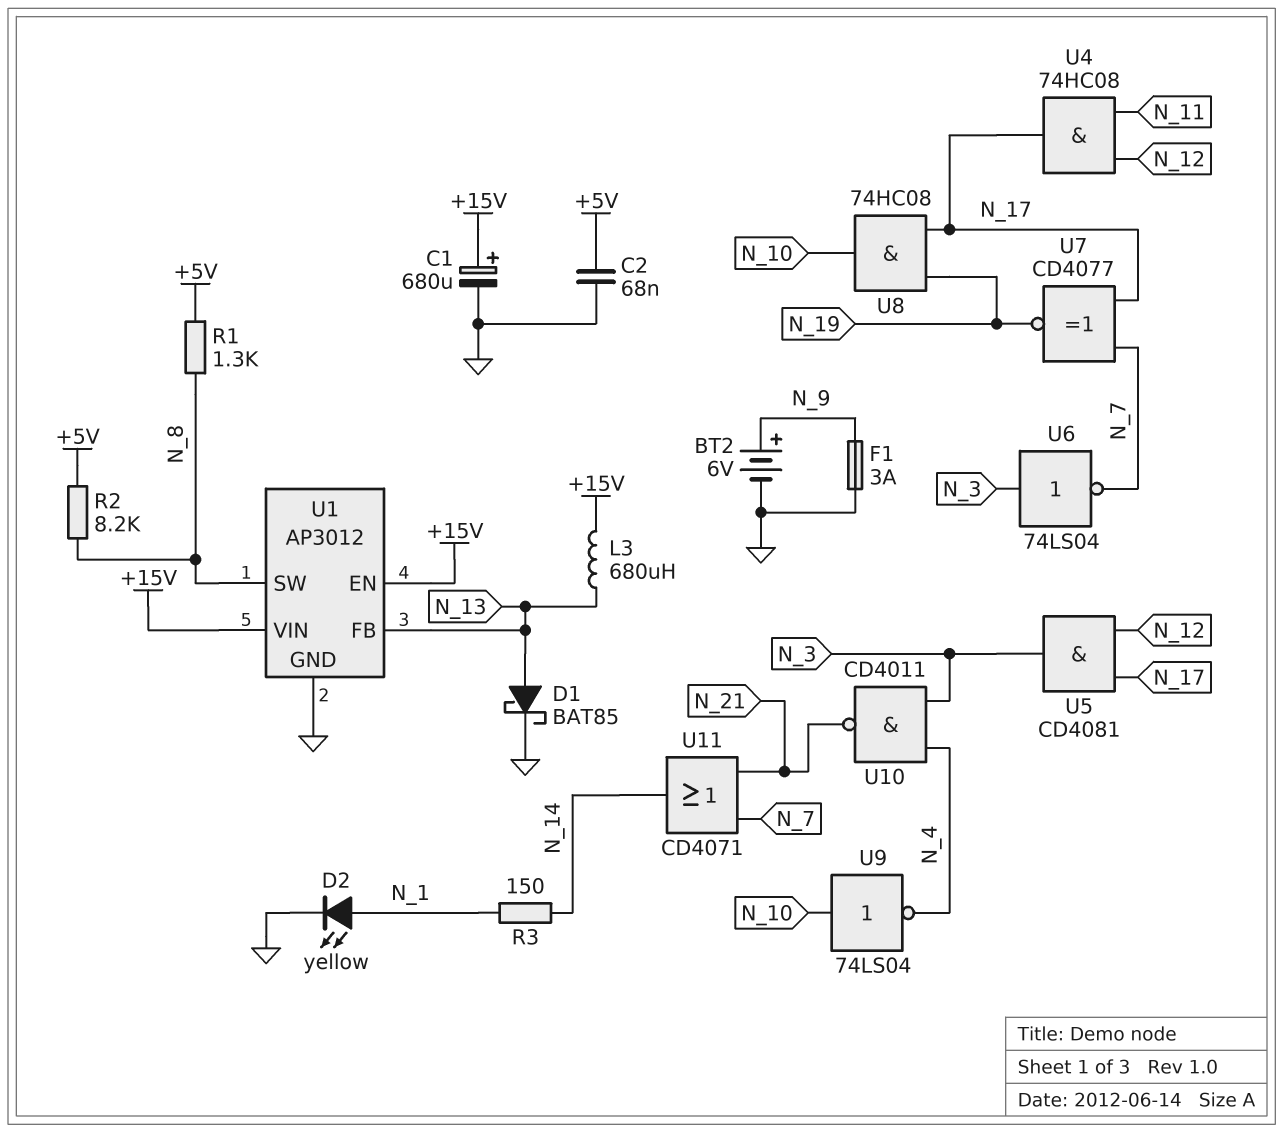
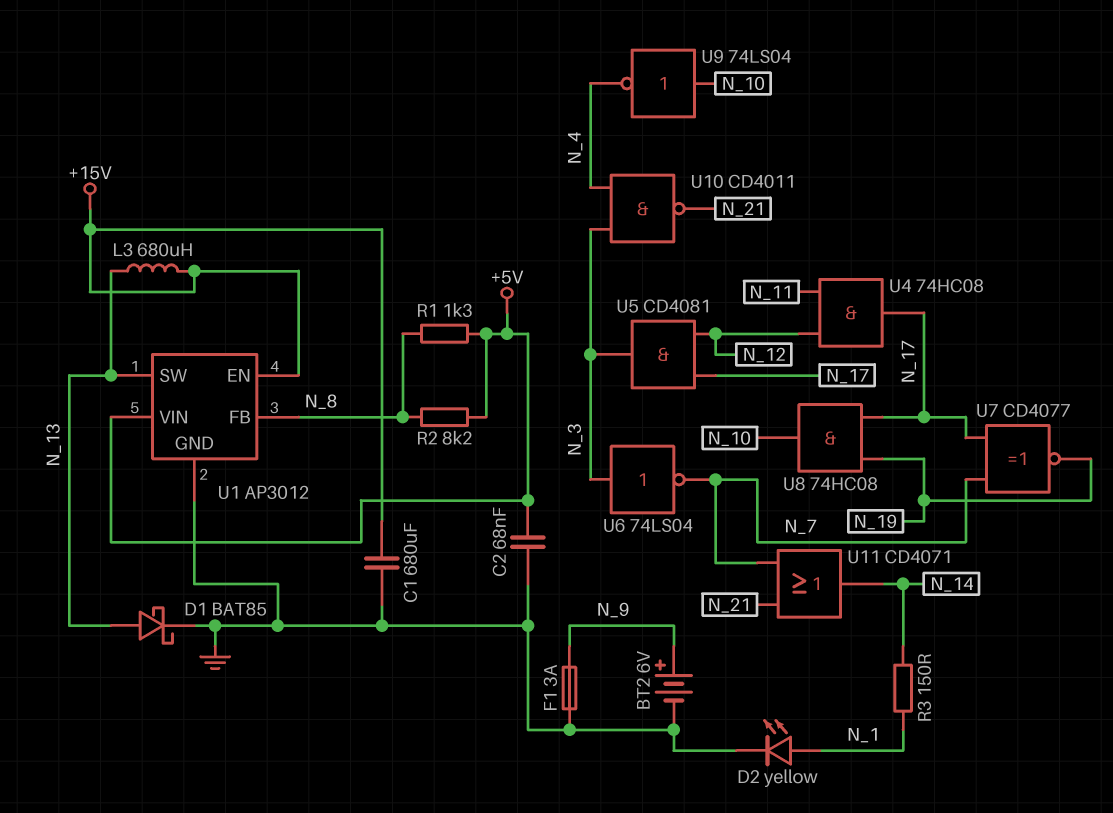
C1: 680uF (plus +15V, minus GND) -> 680uF (+15V, GND)
U1 pin FB: N_13 -> N_8
U1 pin SW: N_8 -> N_13
U1 pin VIN: +15V -> +5V

